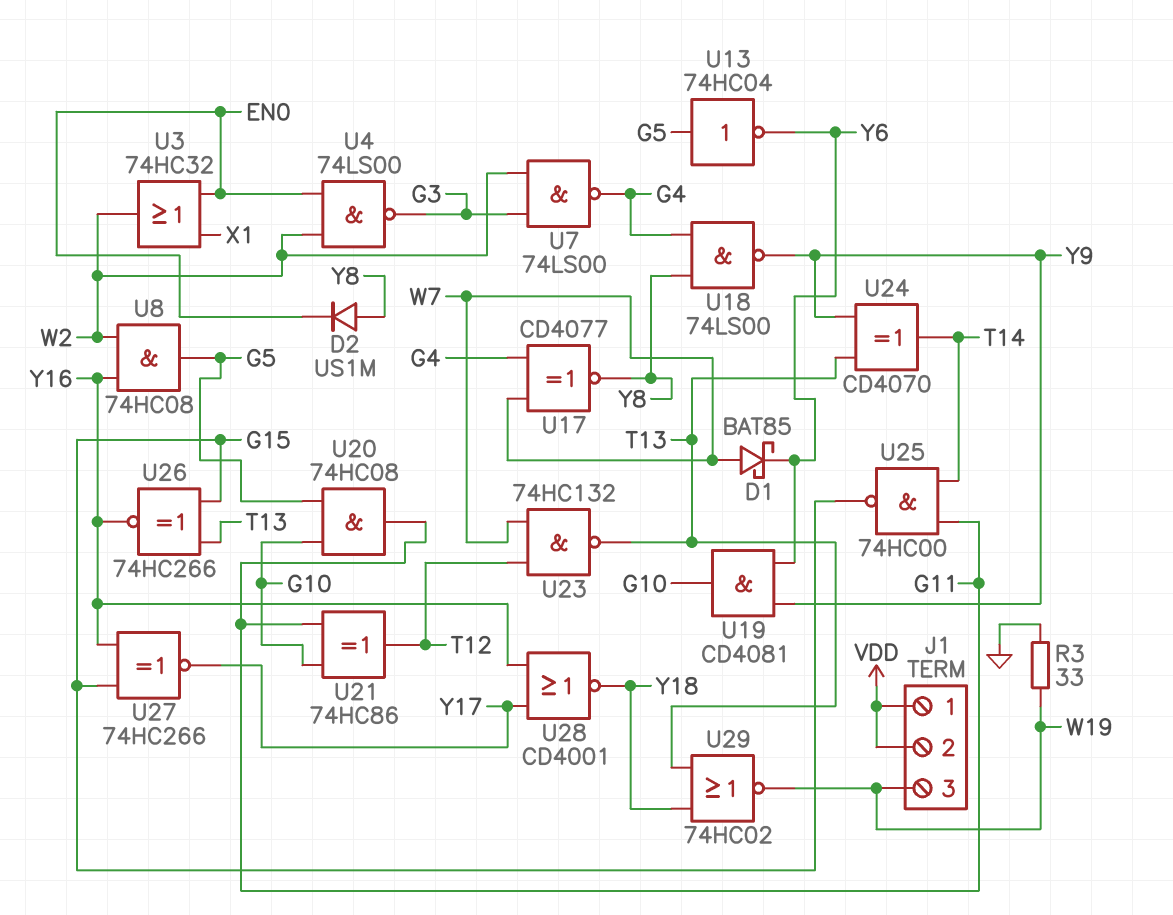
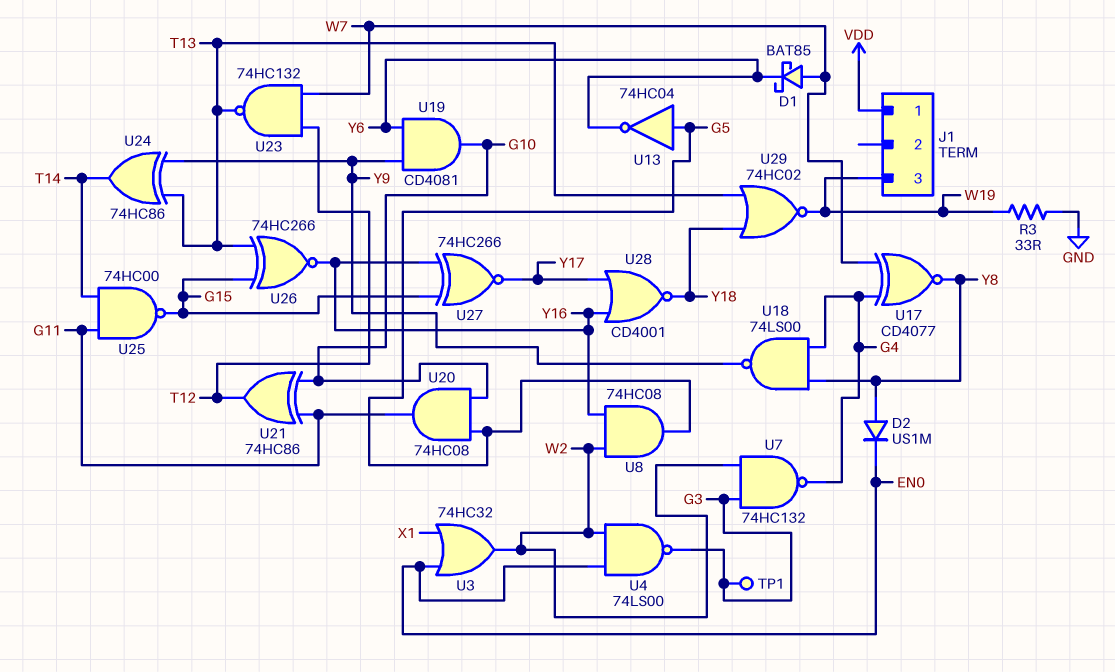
J1 pin 2: VDD -> none
TP1: none -> test point (G3)
U7: NAND 74LS00 (in G3, in W2, out G4) -> NAND 74HC132 (in G3, in W2, out G4)
U24: XOR CD4070 (in T13, in Y9, out T14) -> XOR 74HC86 (in T13, in Y9, out T14)

